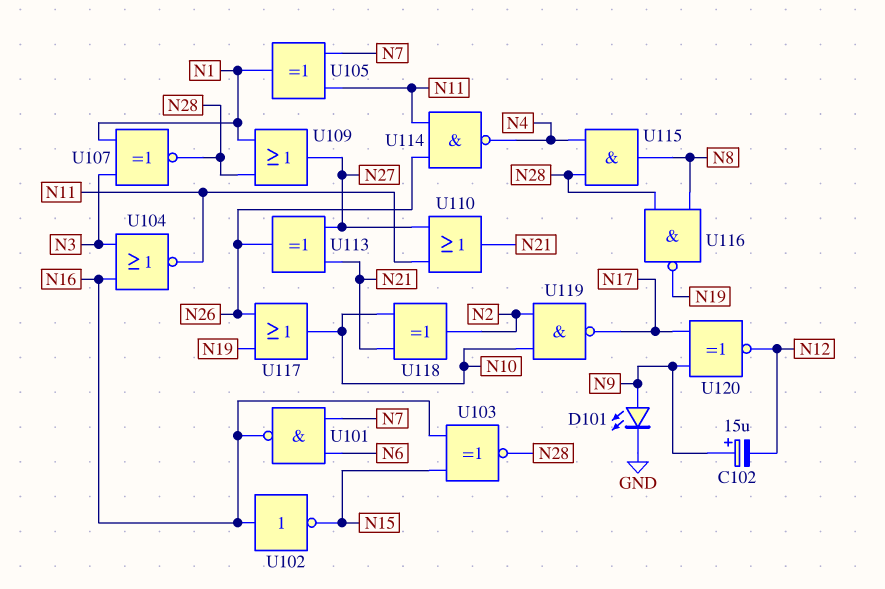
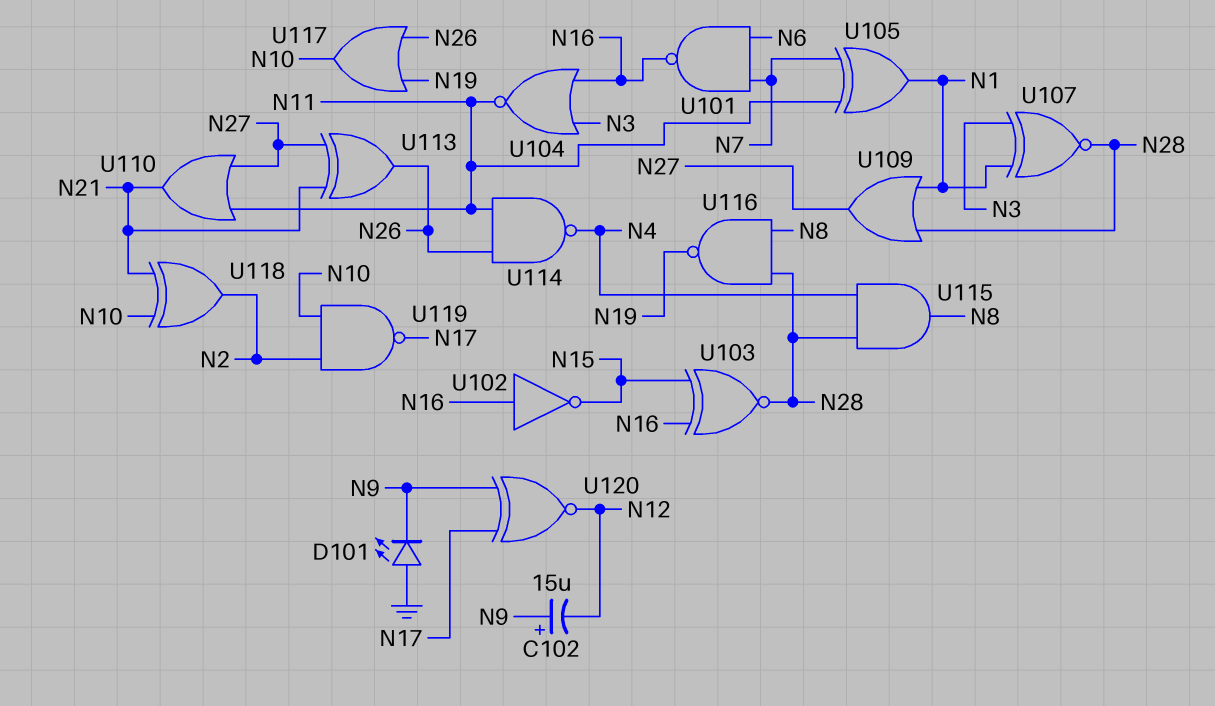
D101: LED (A N9, K GND) -> LED (A GND, K N9)

